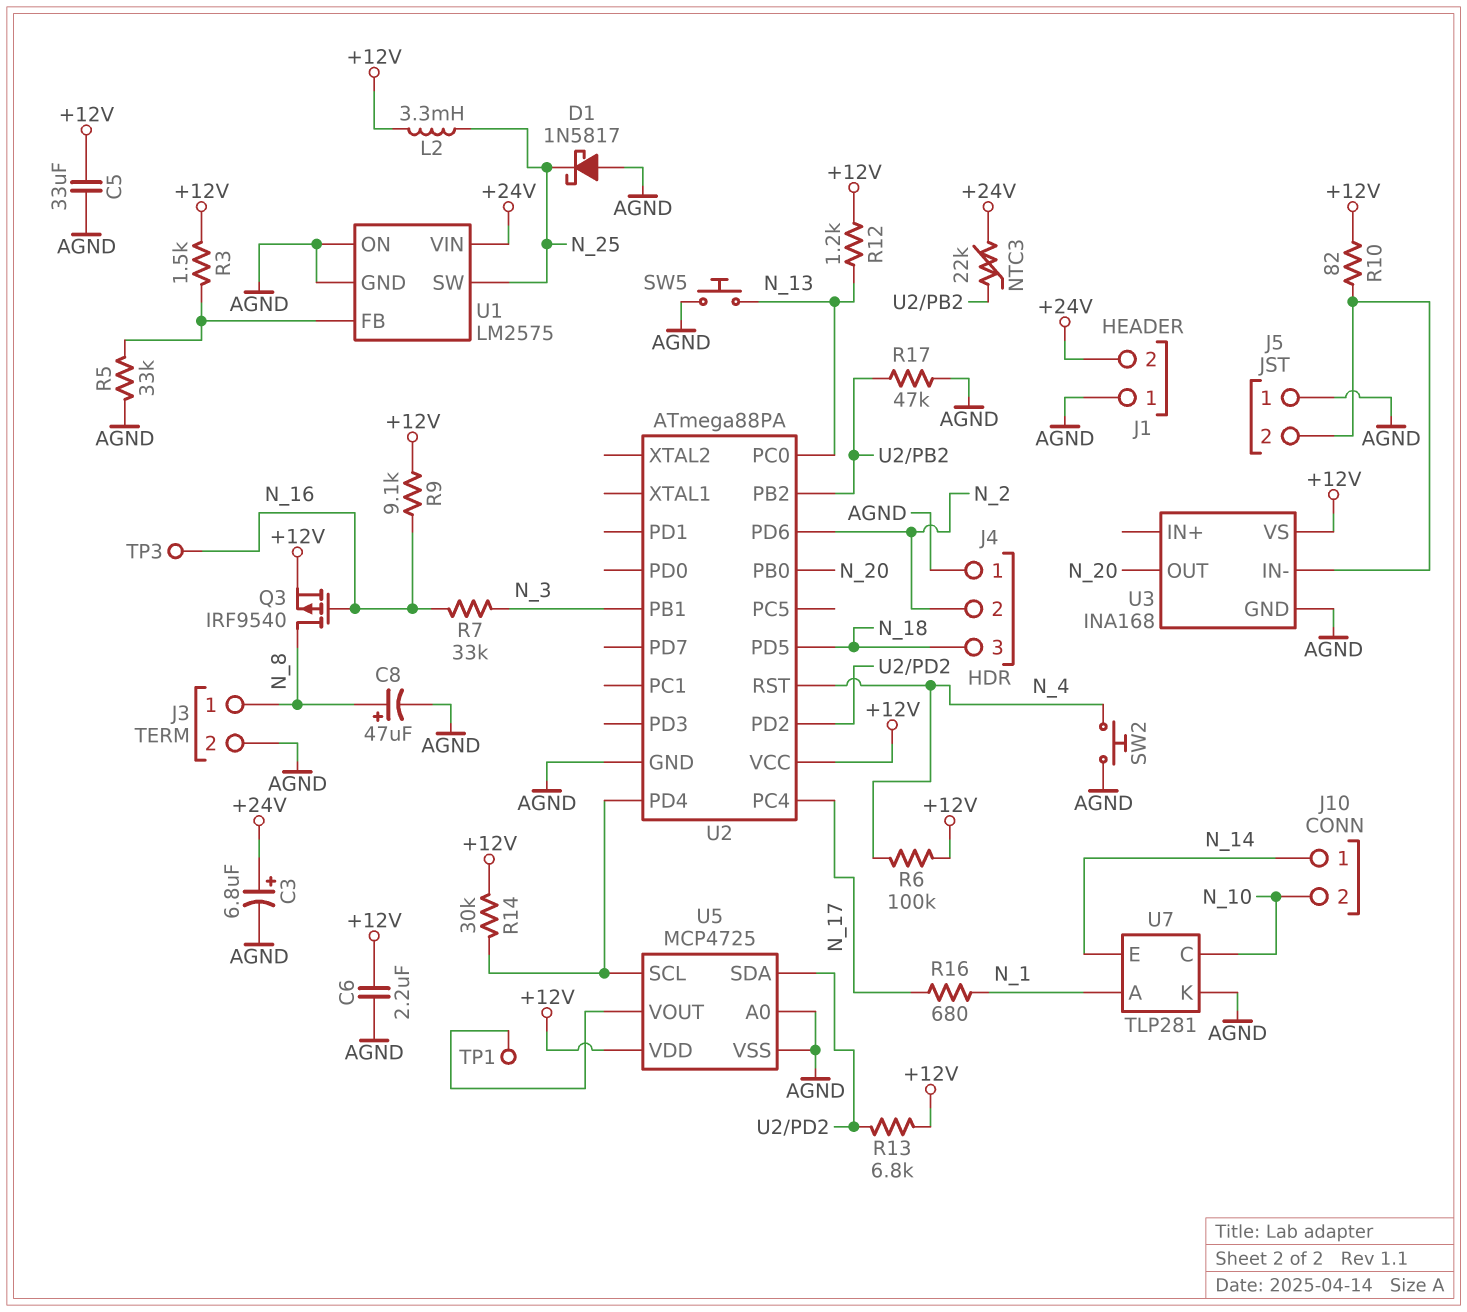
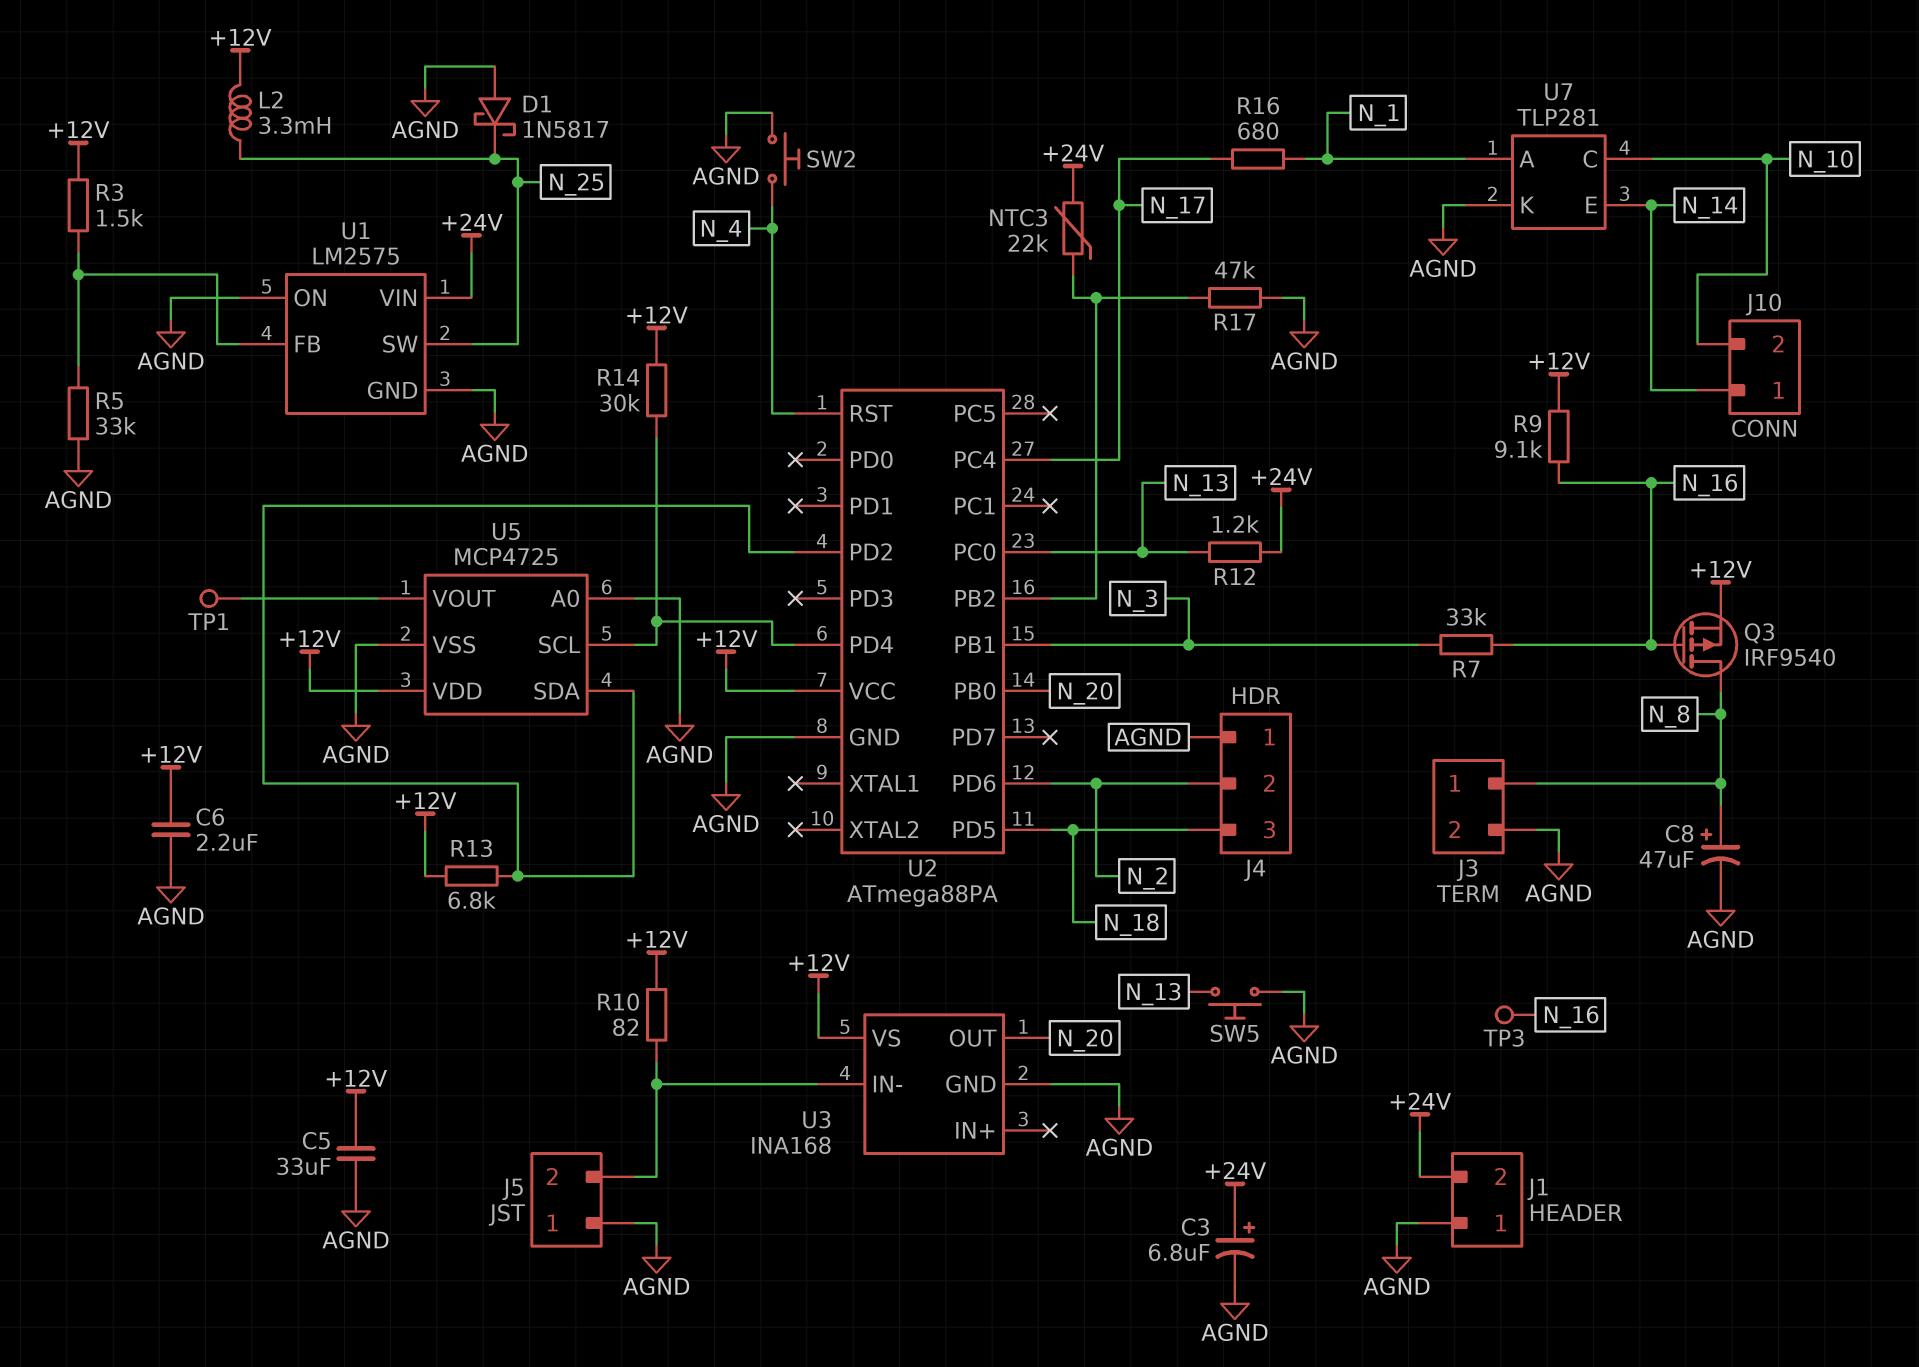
R6: 100k (+12V, N_4) -> none
R12: 1.2k (+12V, N_13) -> 1.2k (+24V, N_13)

